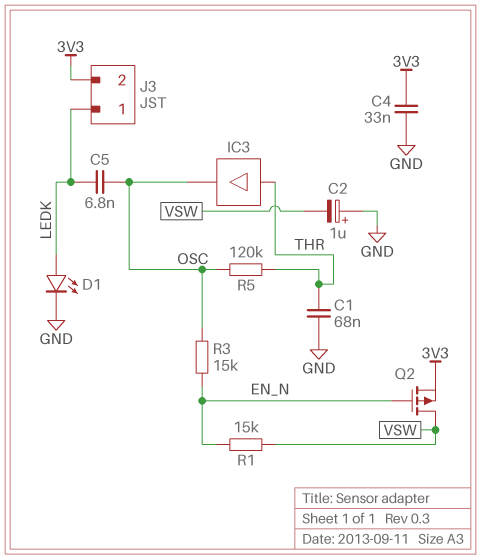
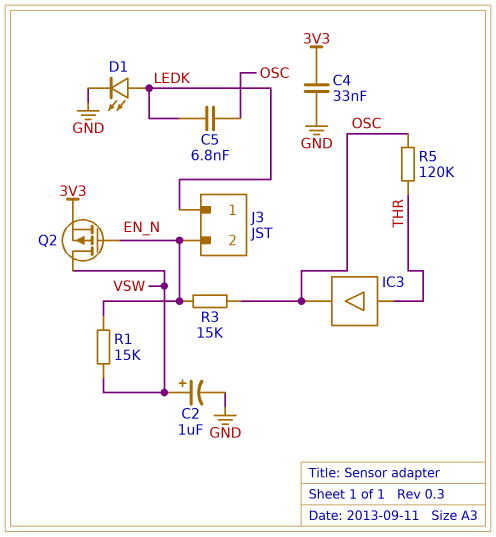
C1: 68nF (GND, THR) -> none
C2: 1uF (plus GND, minus VSW) -> 1uF (plus VSW, minus GND)
J3 pin 2: 3V3 -> EN_N

